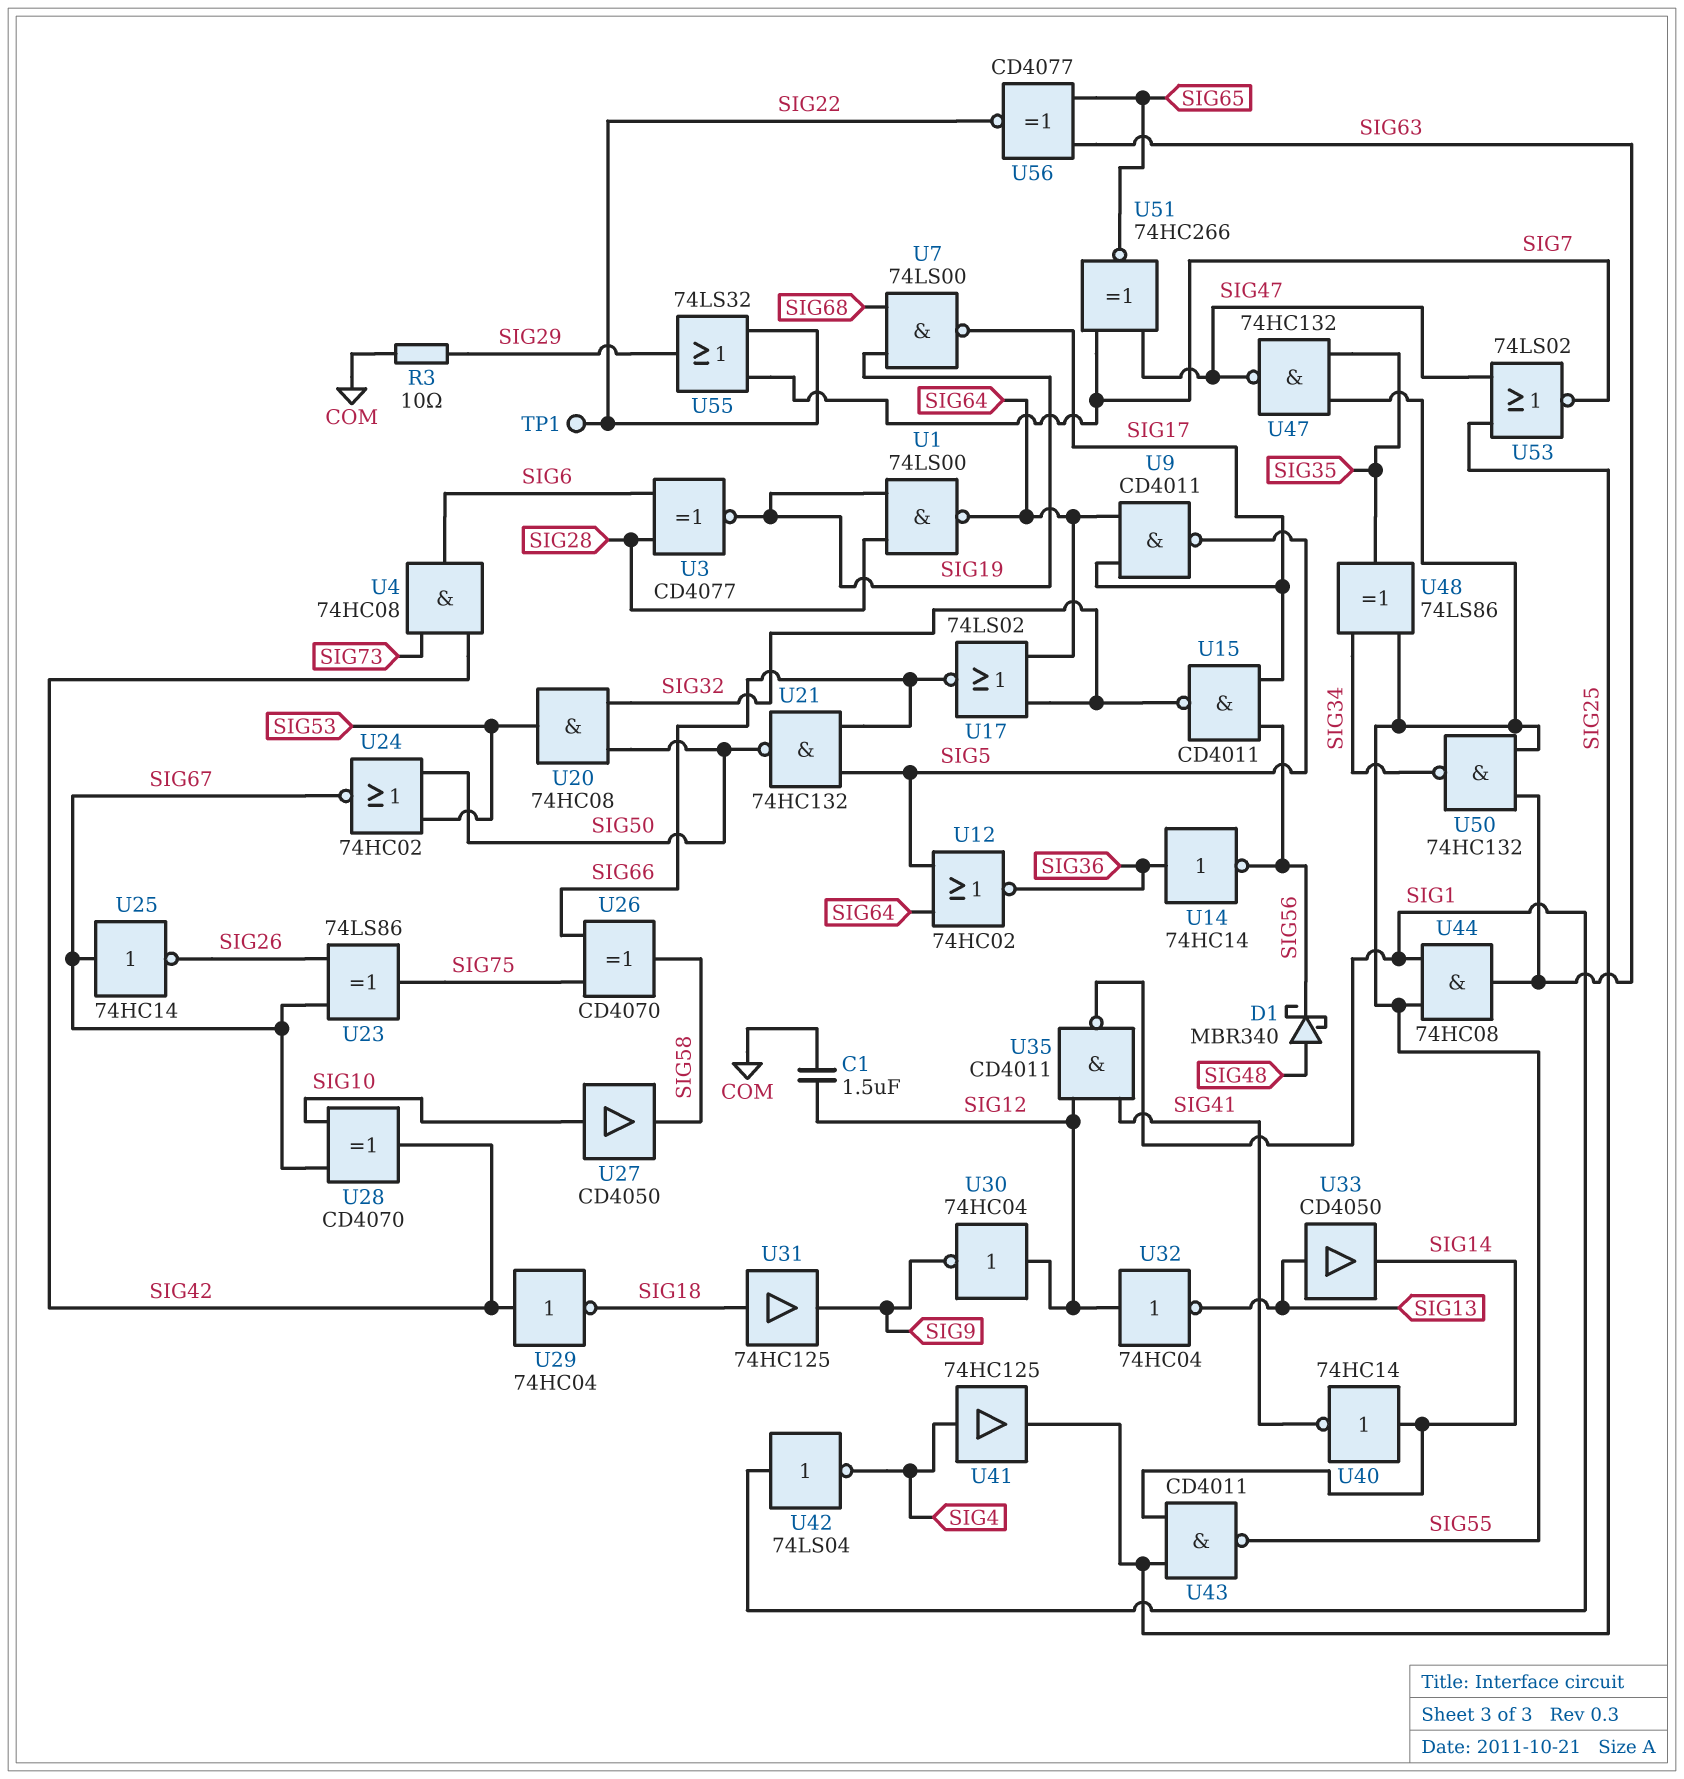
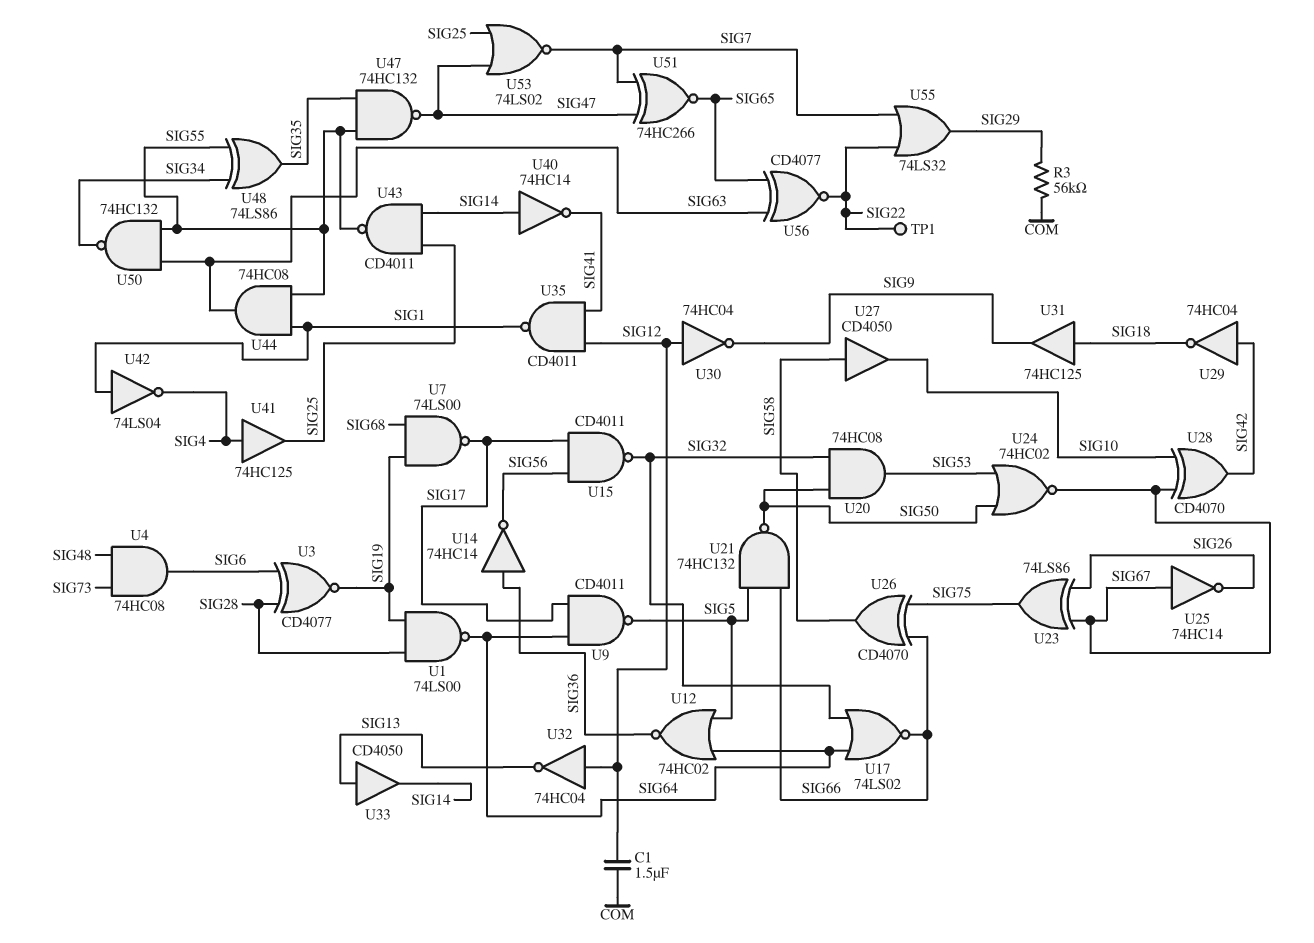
D1: schottky MBR340 (A SIG48, K SIG56) -> none
R3: 10 (COM, SIG29) -> 56k (COM, SIG29)
U4: AND 74HC08 (in SIG42, in SIG73, out SIG6) -> AND 74HC08 (in SIG48, in SIG73, out SIG6)
U27: buffer CD4050 (in SIG10, out SIG58) -> buffer CD4050 (in SIG58, out SIG10)

